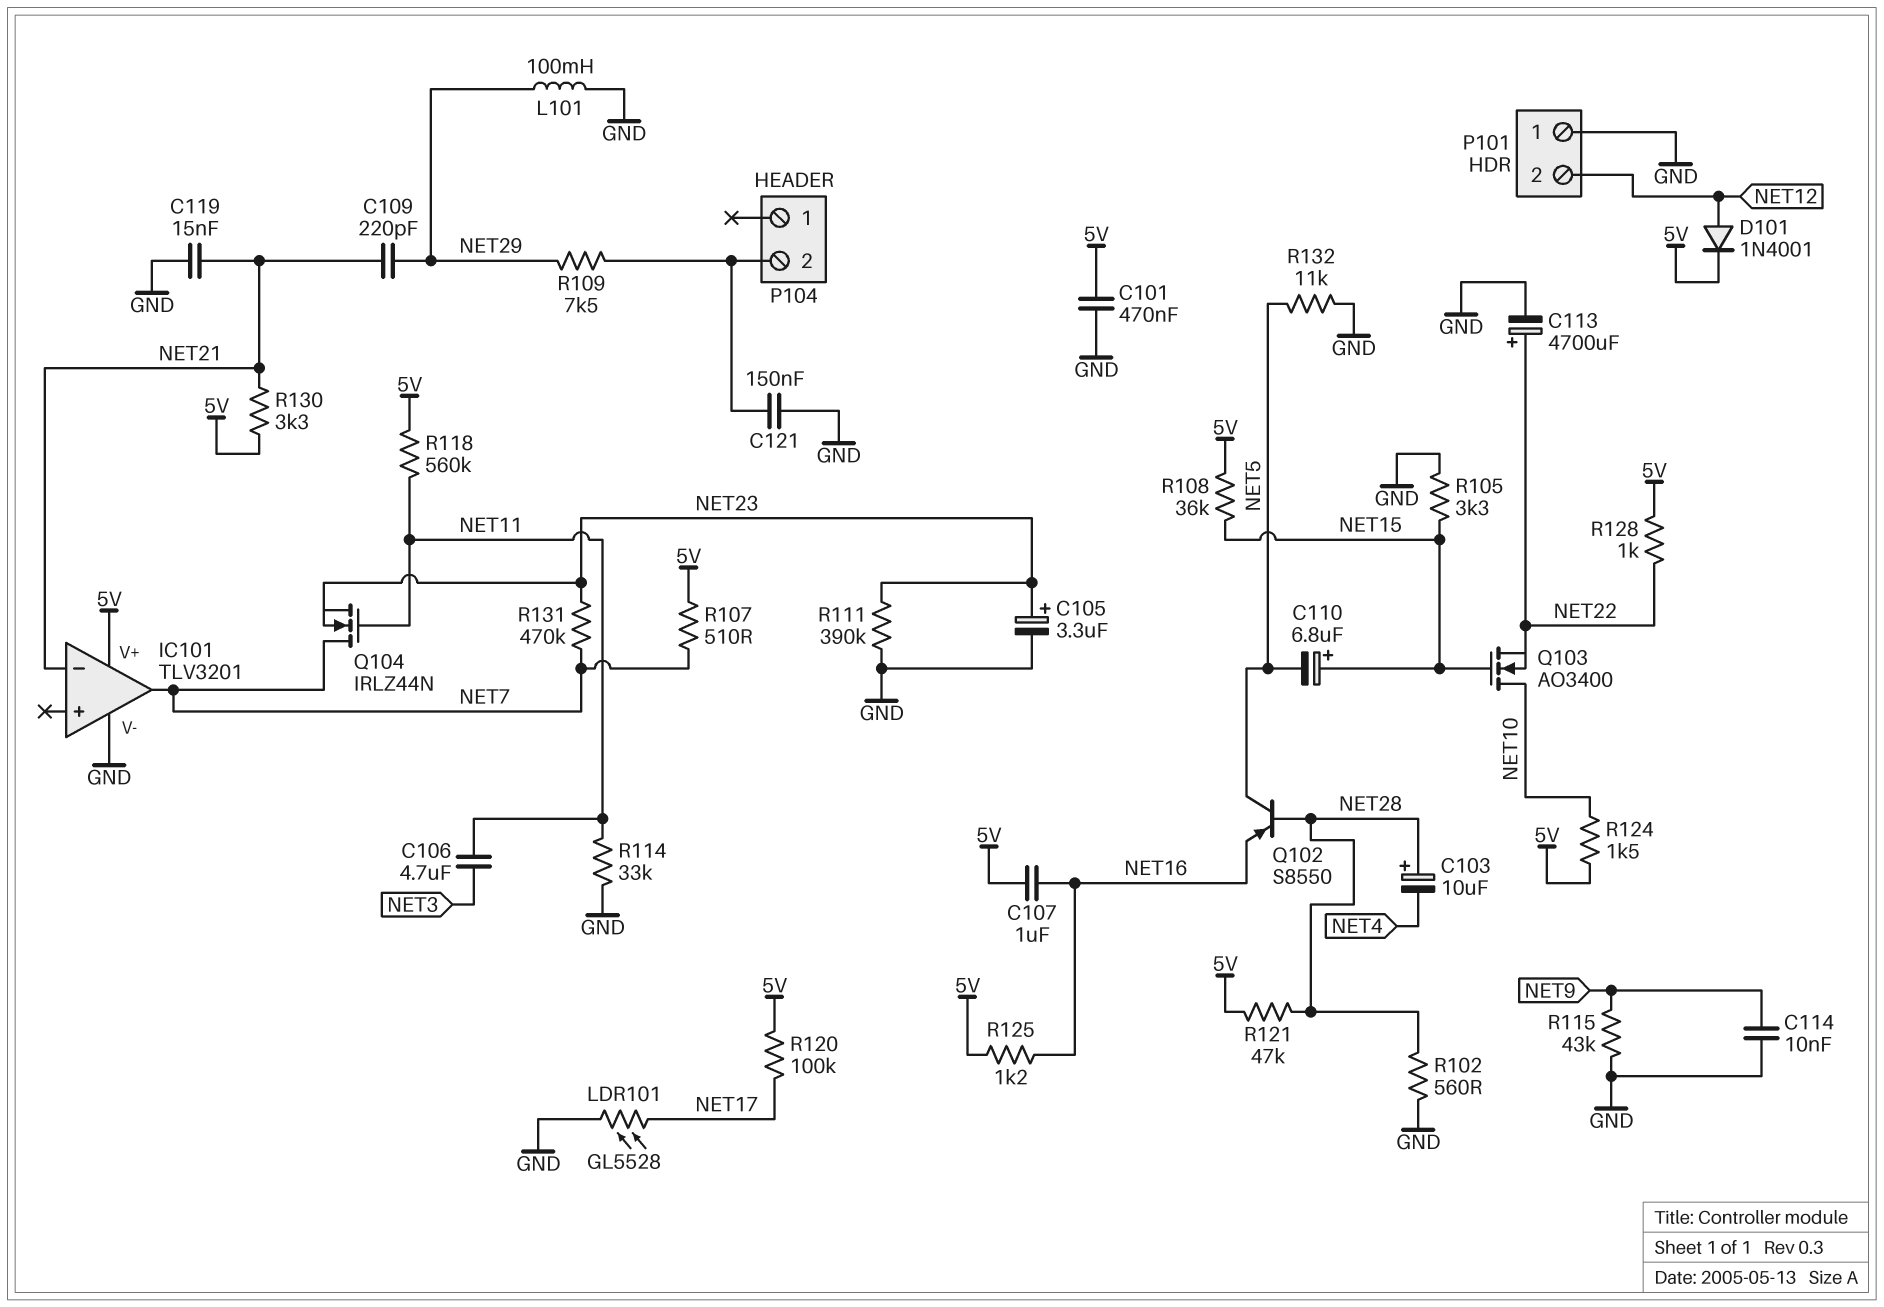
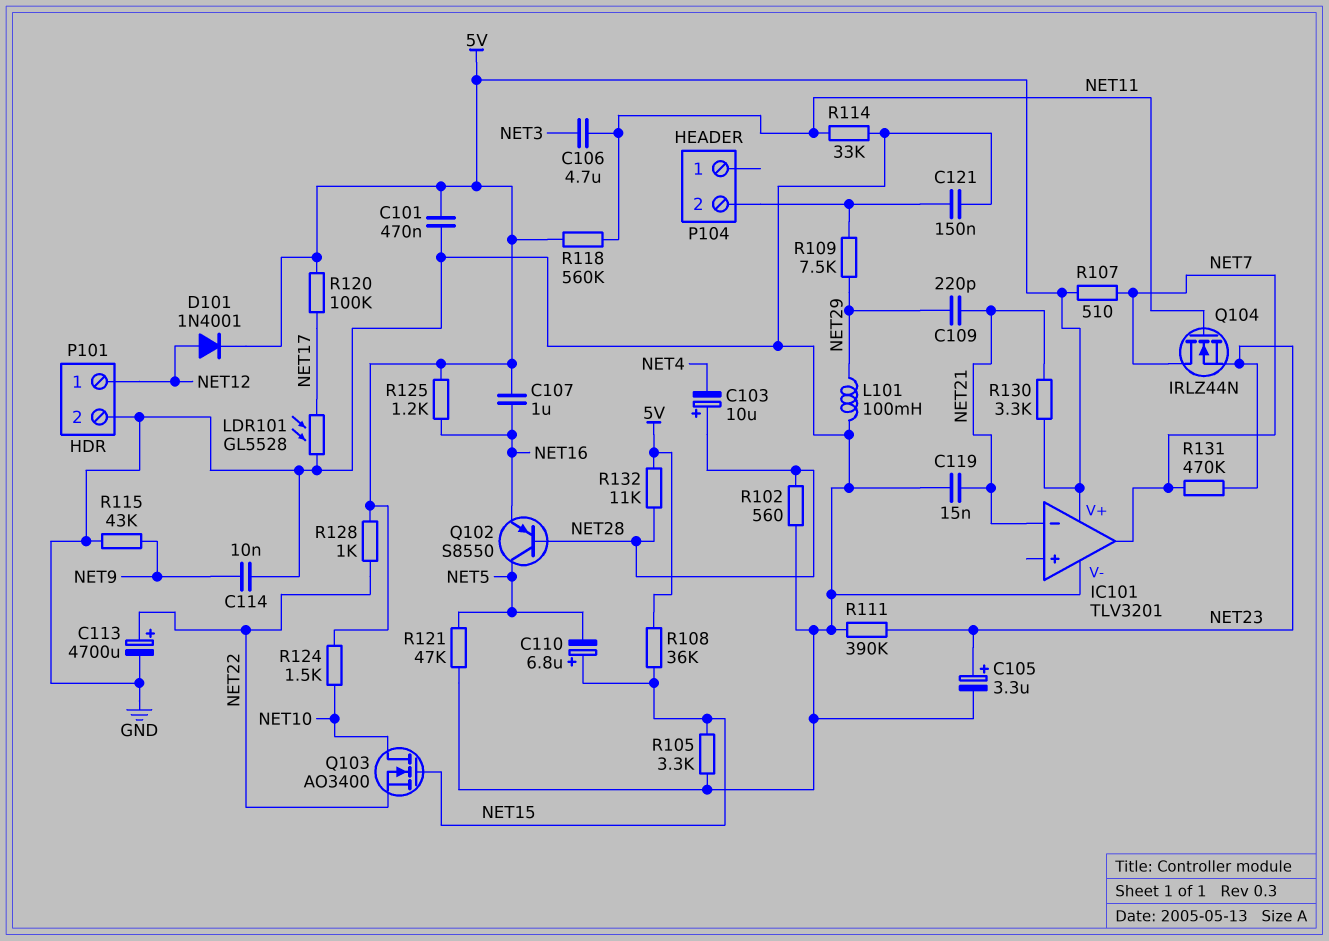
P101 pin 1: GND -> NET12
P101 pin 2: NET12 -> GND
R121: 47k (5V, NET28) -> 47k (GND, NET5)
R132: 11k (GND, NET5) -> 11k (5V, NET28)

